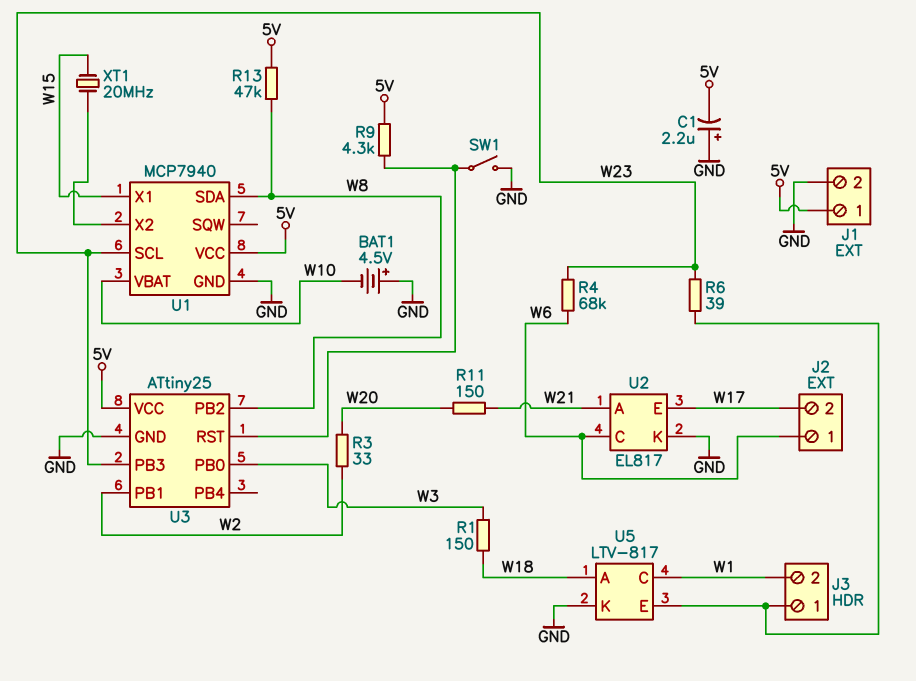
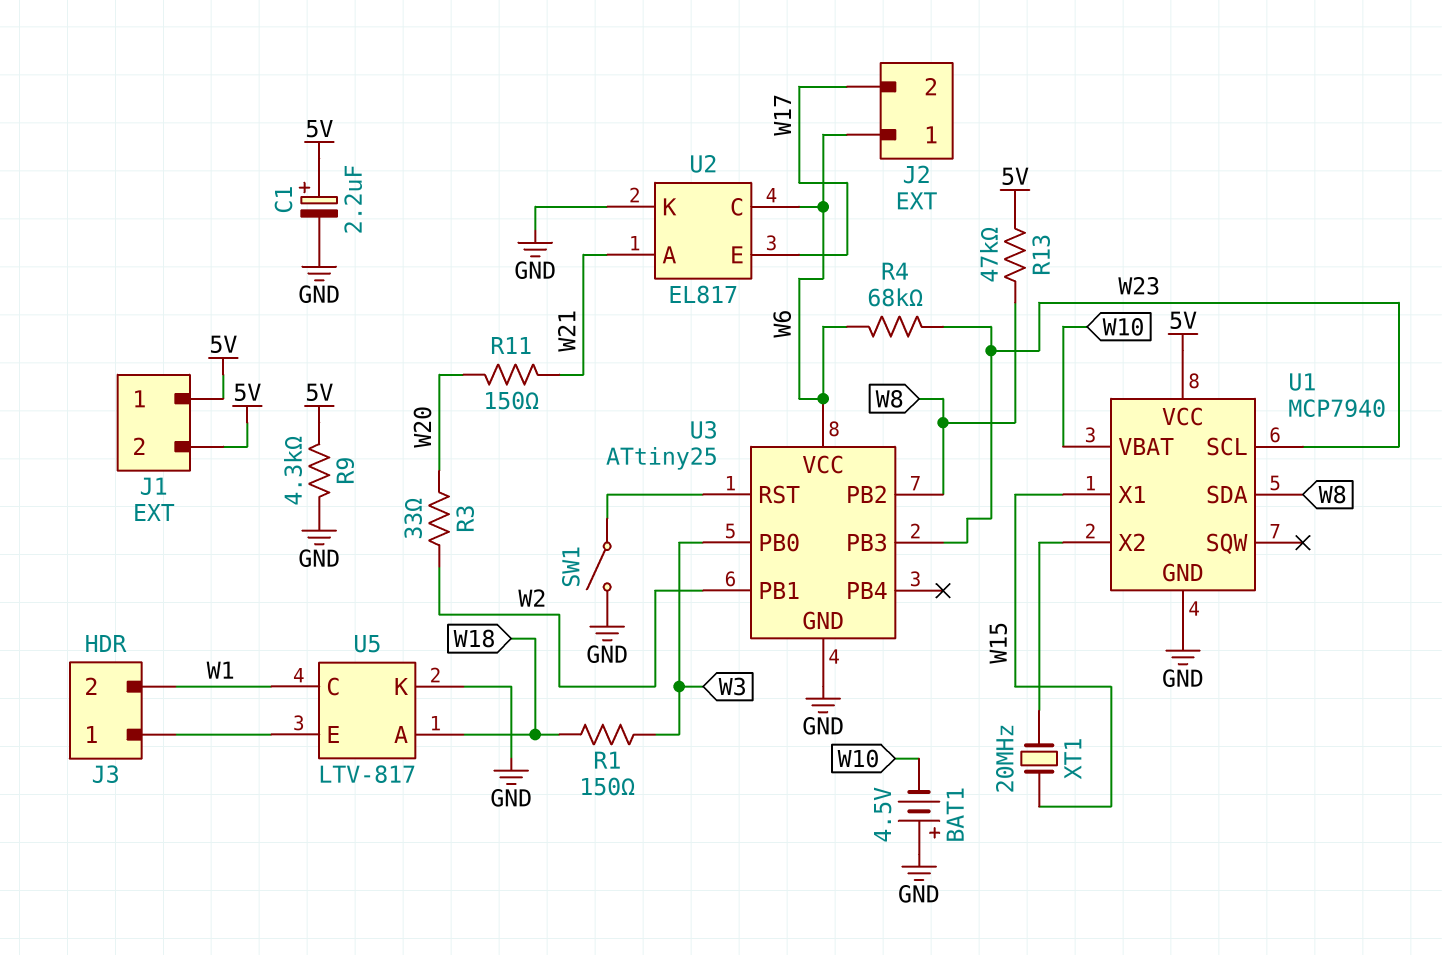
C1: 2.2uF (plus GND, minus 5V) -> 2.2uF (plus 5V, minus GND)
J1 pin 2: GND -> 5V
R6: 39 (J3/1, W23) -> none
R9: 4.3k (5V, U3/RST) -> 4.3k (5V, GND)
U3 pin VCC: 5V -> W6

